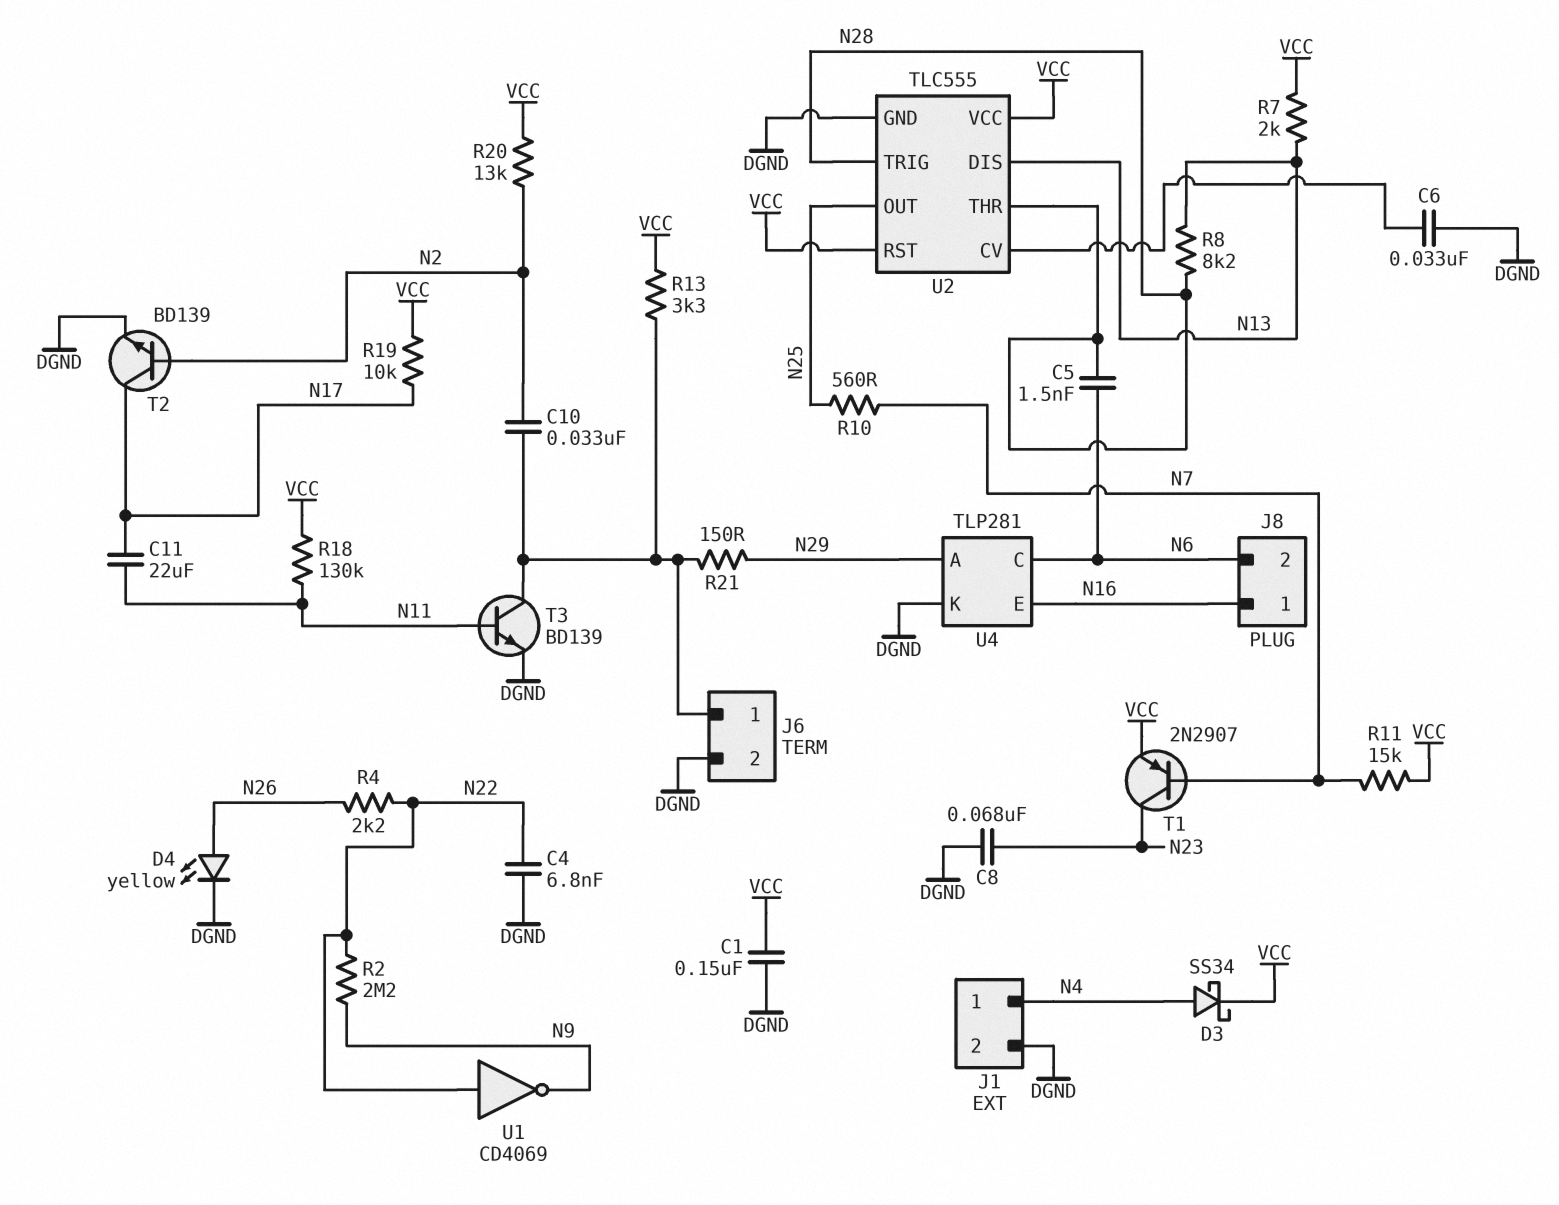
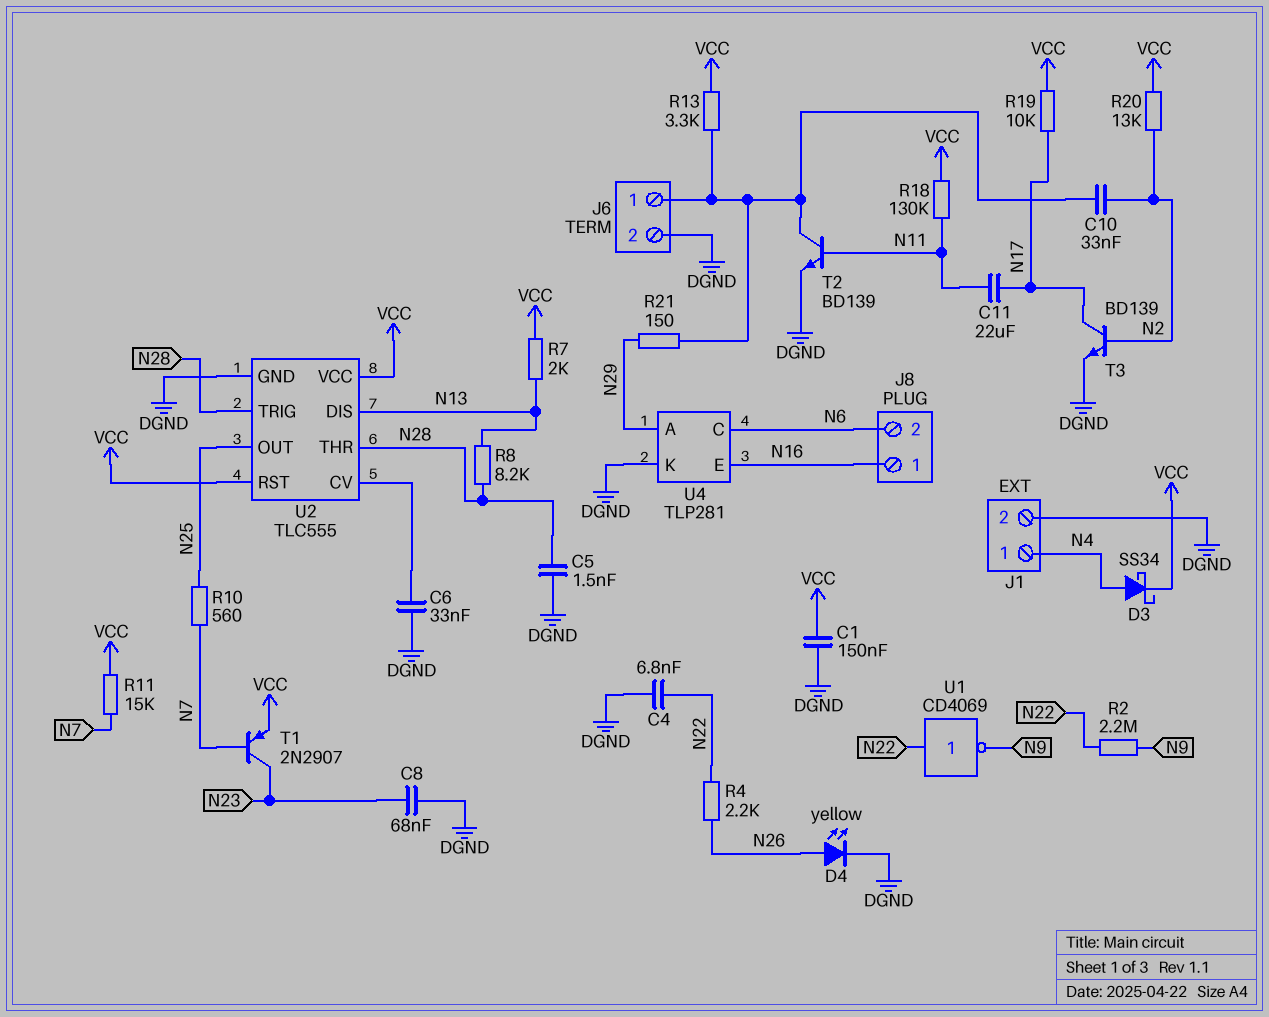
C5: 1.5nF (N6, N28) -> 1.5nF (DGND, N28)
T2: NPN BD139 (B N2, C N17, E DGND) -> NPN BD139 (B N11, C J6/1, E DGND)
T3: NPN BD139 (B N11, C J6/1, E DGND) -> NPN BD139 (B N2, C N17, E DGND)

